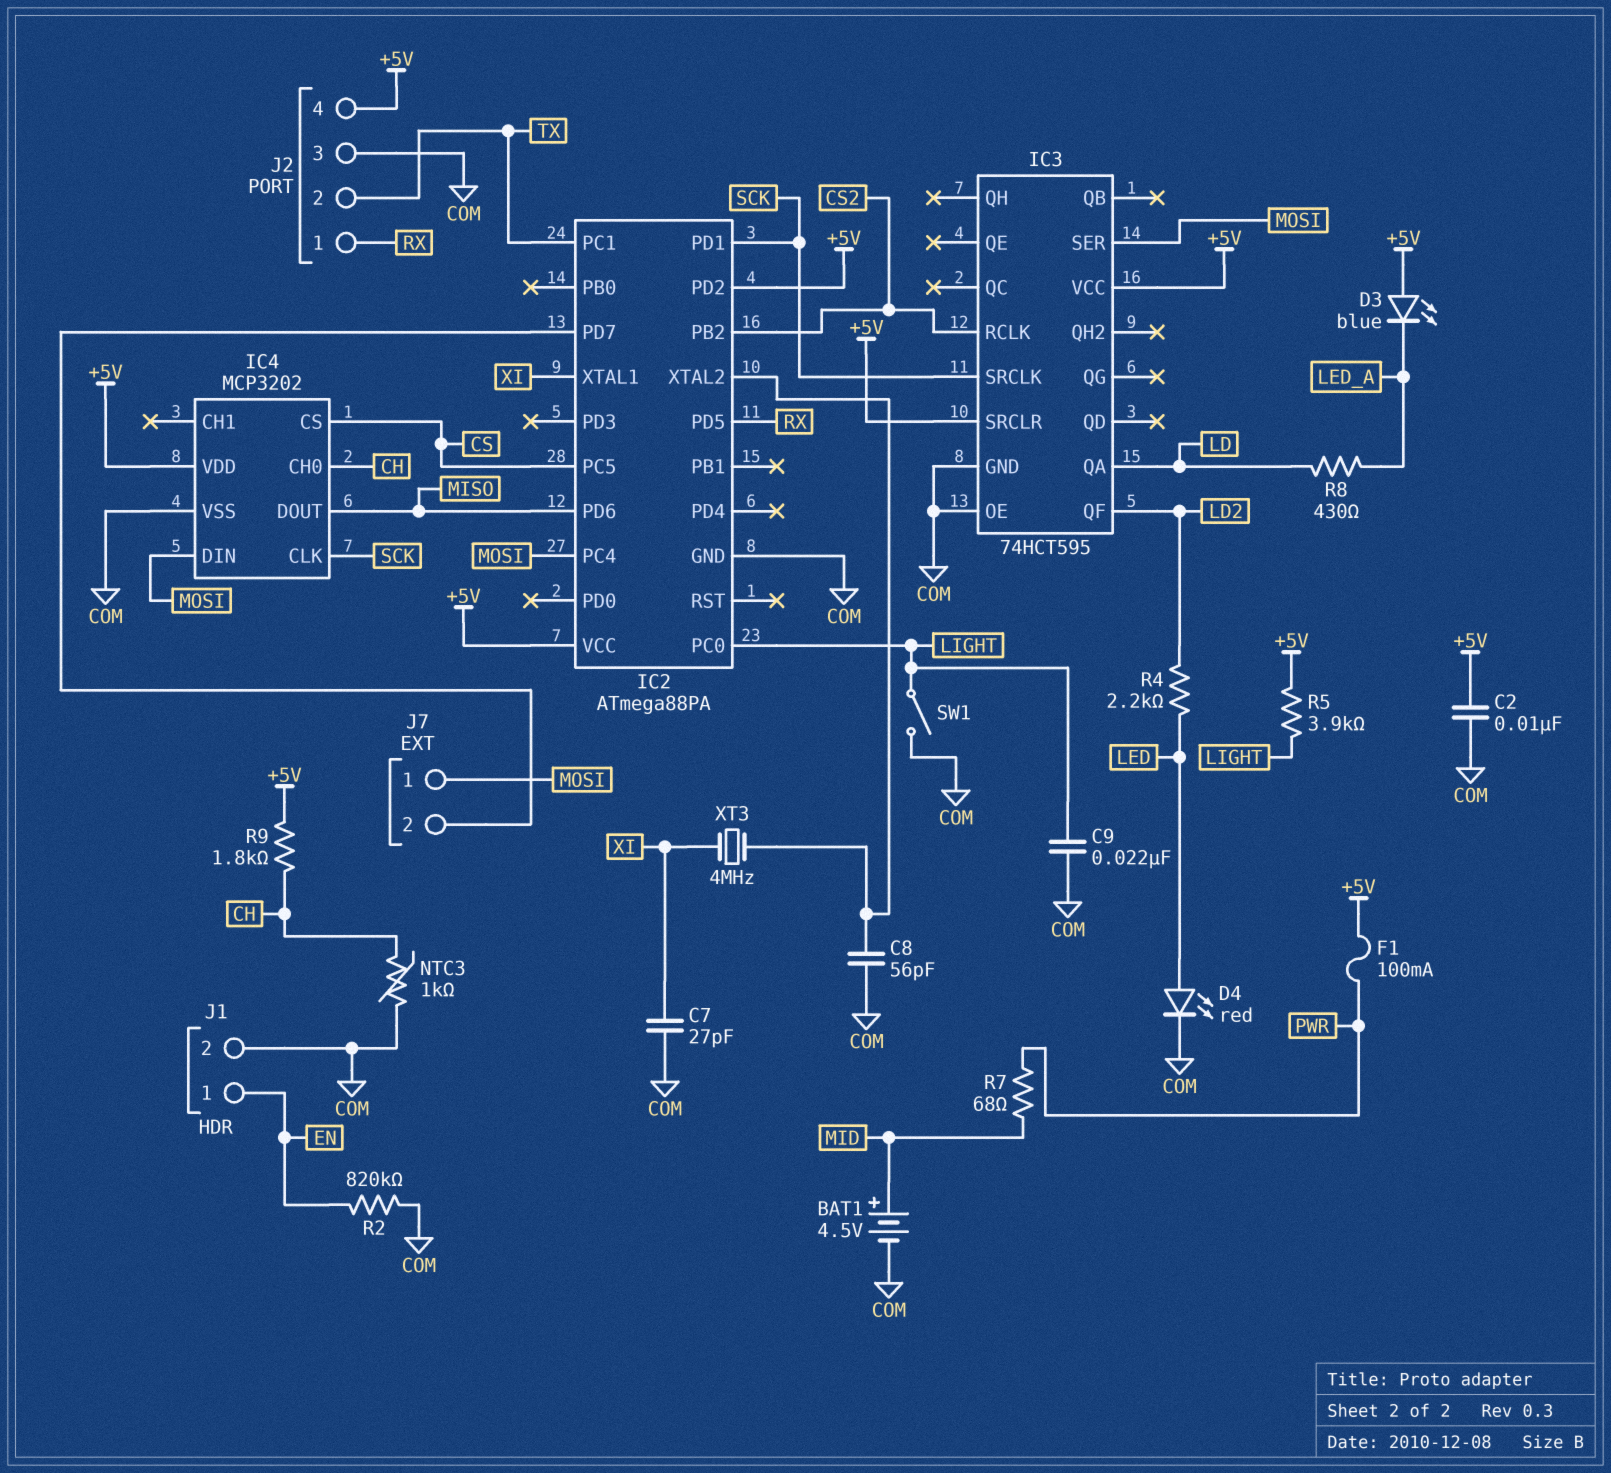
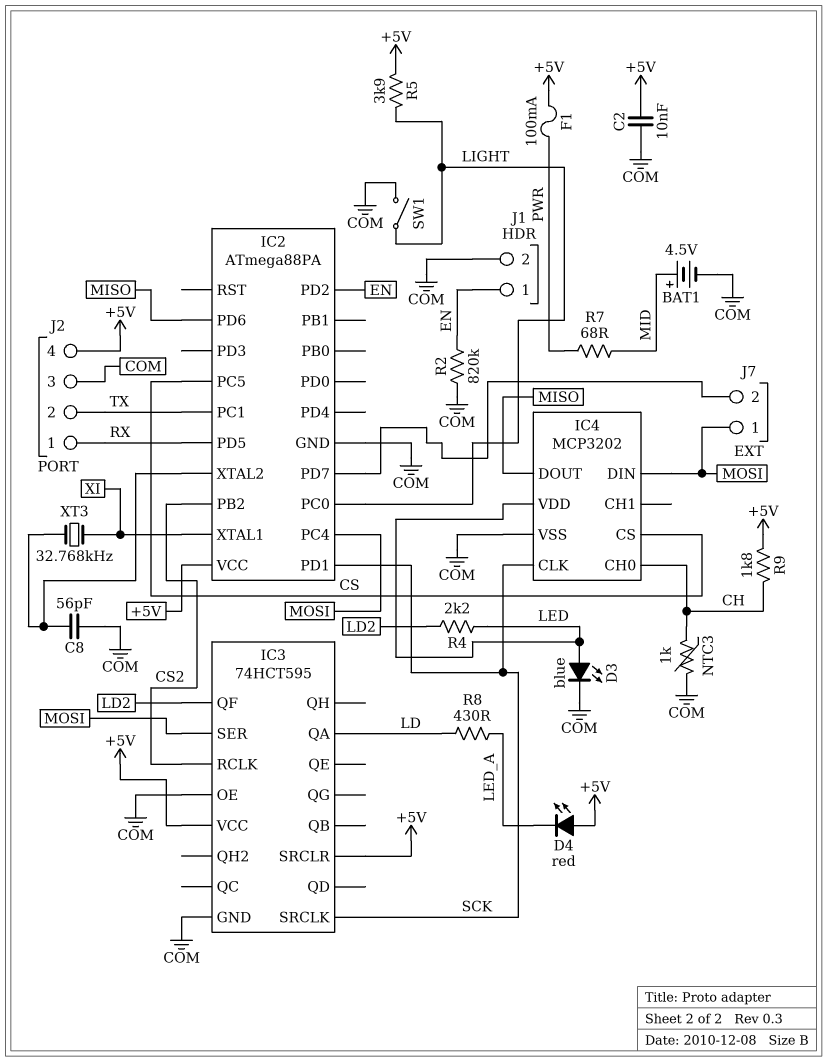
C7: 27pF (COM, XI) -> none
C9: 22nF (COM, LIGHT) -> none
D3: LED blue (A +5V, K LED_A) -> LED blue (A LED, K COM)
D4: LED red (A LED, K COM) -> LED red (A +5V, K LED_A)
IC2 pin PD2: +5V -> EN
IC4 pin VDD: +5V -> LED
XT3: 4MHz (IC2/XTAL2, XI) -> 32.768kHz (IC2/XTAL2, XI)

